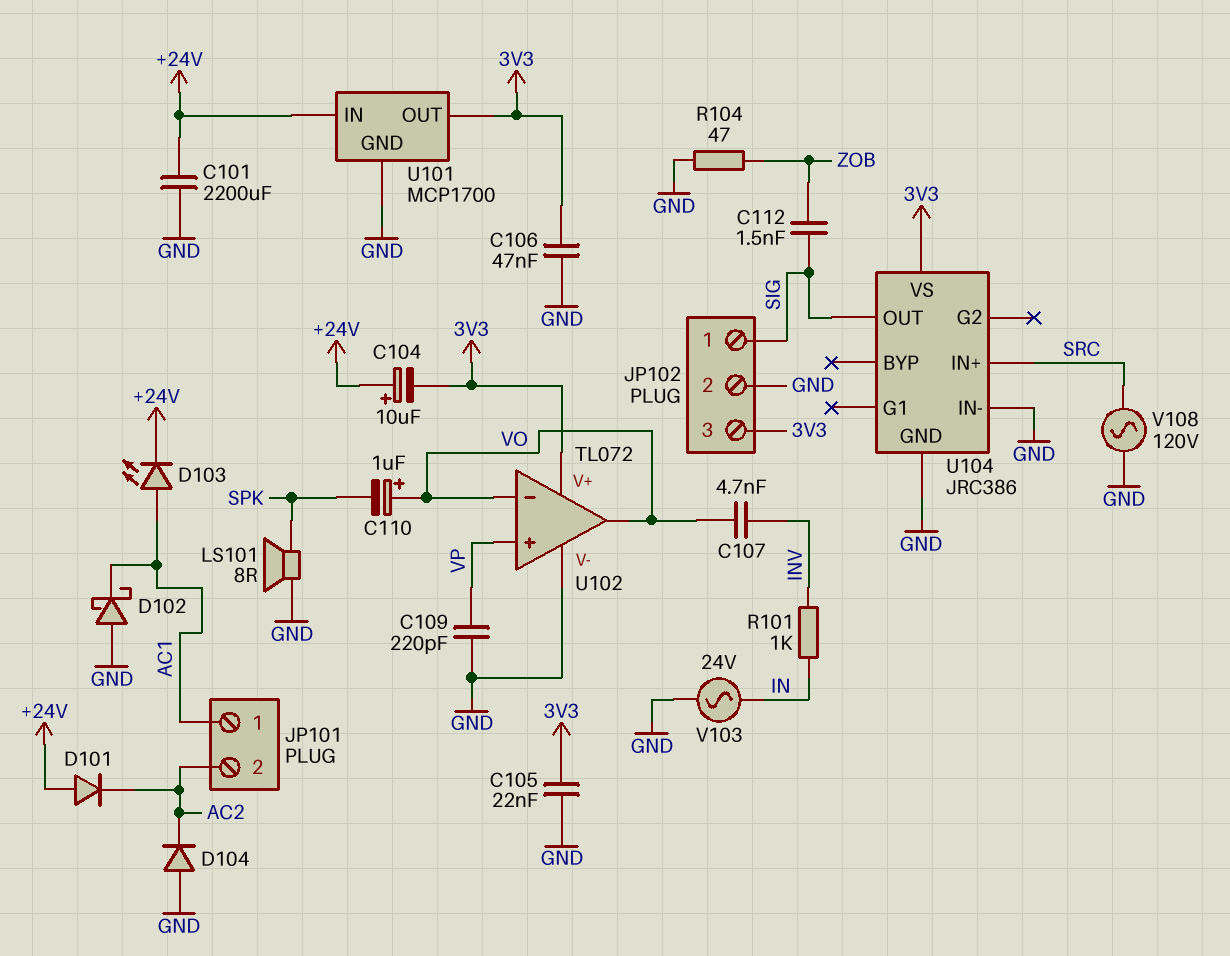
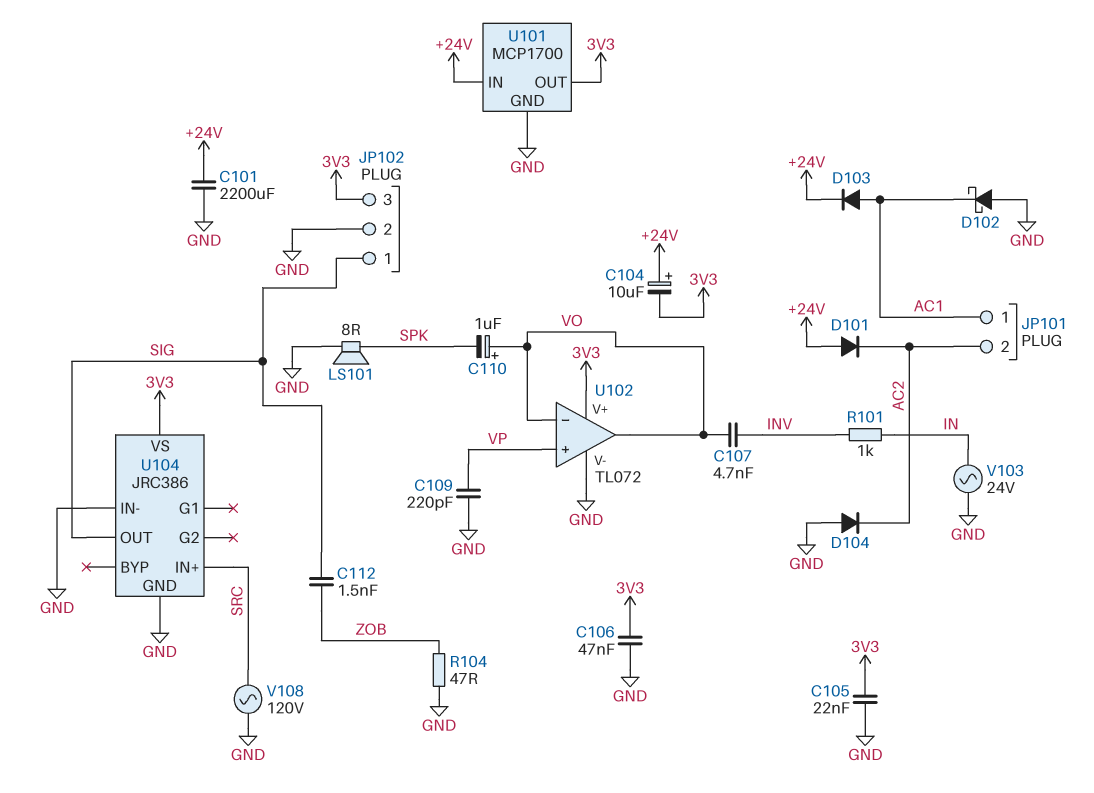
D103: LED (A AC1, K +24V) -> diode (A AC1, K +24V)

